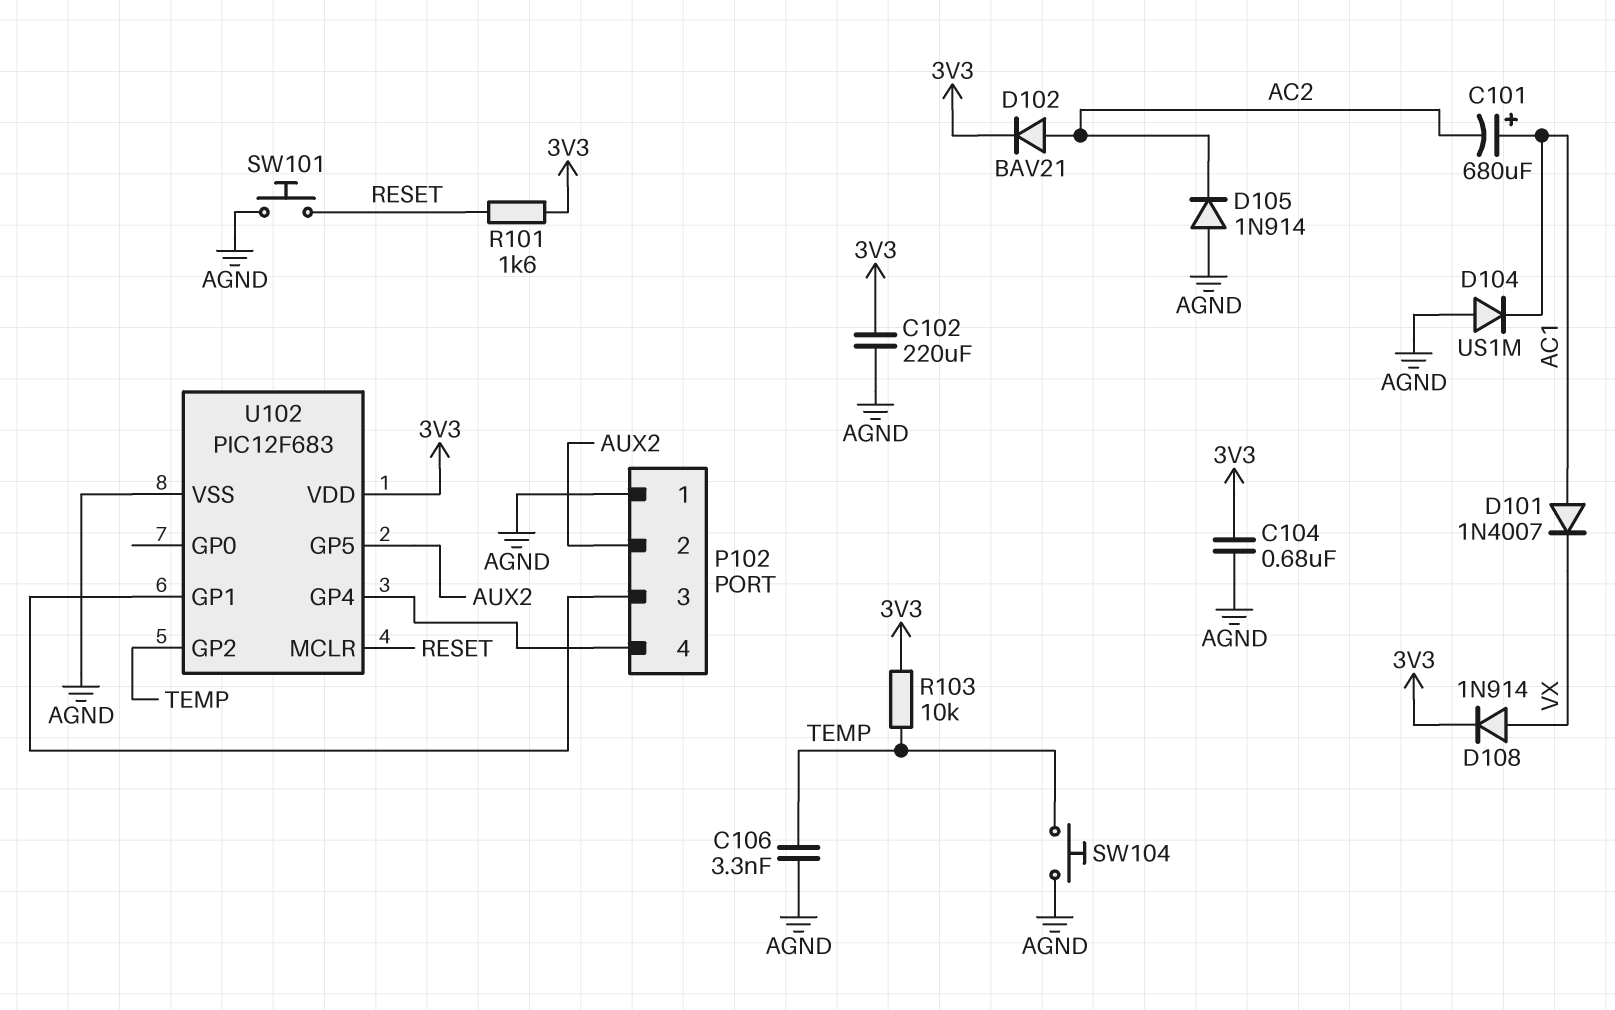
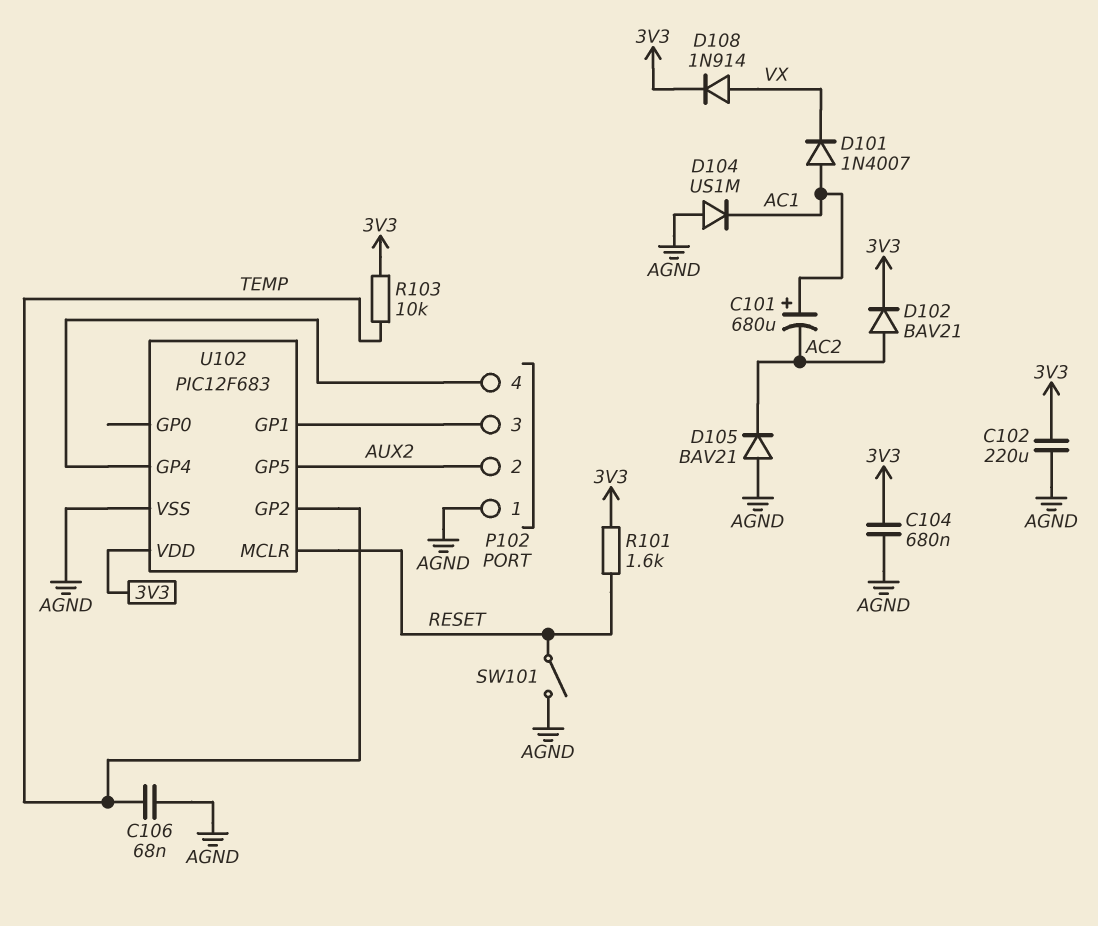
C106: 3.3nF (AGND, TEMP) -> 68nF (AGND, TEMP)
D105: diode 1N914 (A AGND, K AC2) -> diode BAV21 (A AGND, K AC2)
SW101: button (AGND, RESET) -> switch (AGND, RESET)
SW104: button (AGND, TEMP) -> none

